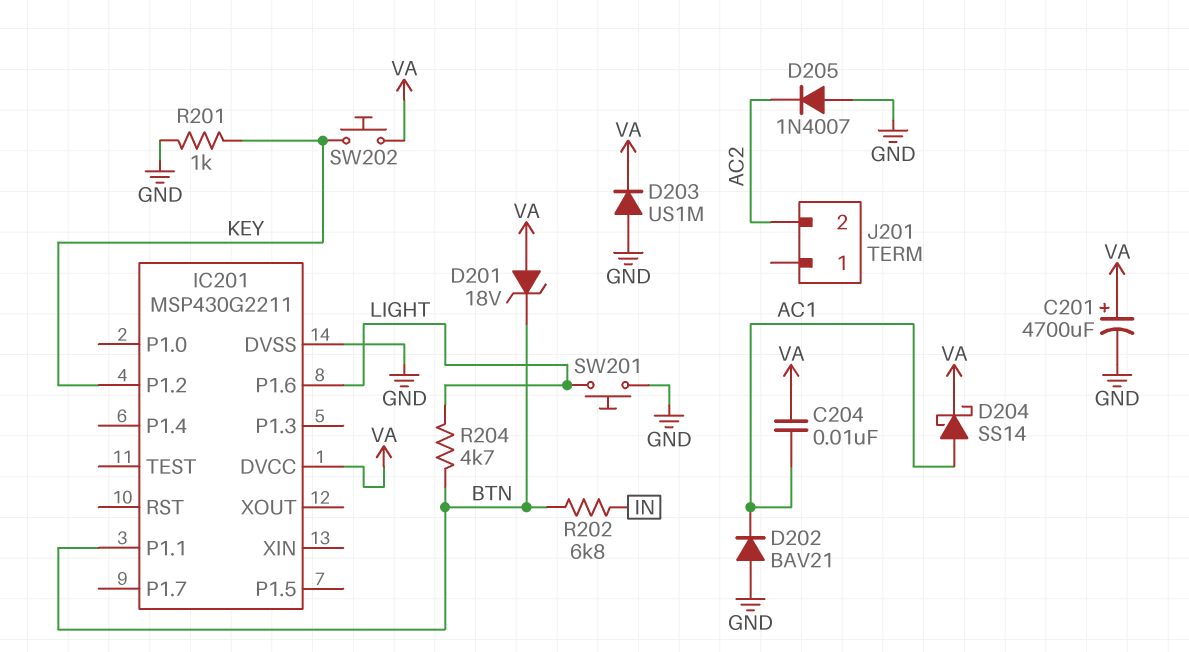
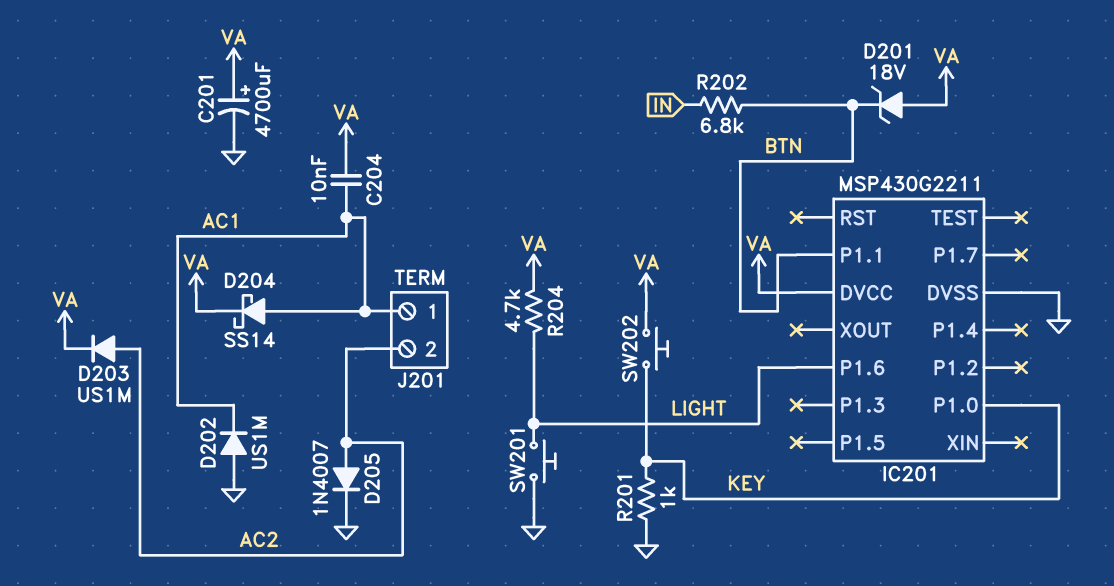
D202: diode BAV21 (A GND, K AC1) -> diode US1M (A GND, K AC1)
D203: diode US1M (A GND, K VA) -> diode US1M (A AC2, K VA)
D205: diode 1N4007 (A GND, K AC2) -> diode 1N4007 (A AC2, K GND)
IC201 pin P1.0: none -> KEY
IC201 pin P1.2: KEY -> none
J201 pin 1: none -> AC1
R204: 4.7k (BTN, LIGHT) -> 4.7k (LIGHT, VA)

